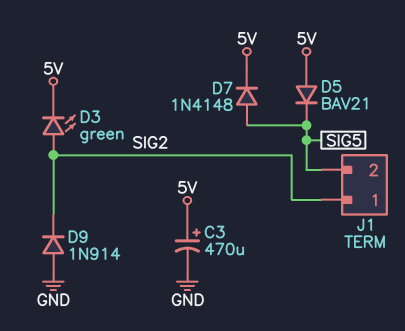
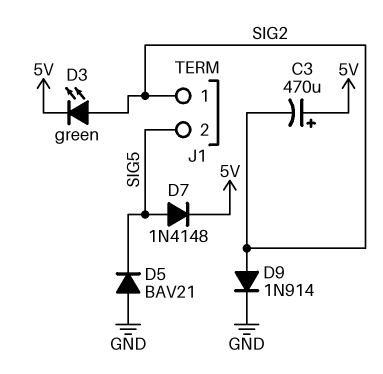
C3: 470uF (plus 5V, minus GND) -> 470uF (plus 5V, minus SIG2)
D5: diode BAV21 (A 5V, K SIG5) -> diode BAV21 (A GND, K SIG5)
D9: diode 1N914 (A GND, K SIG2) -> diode 1N914 (A SIG2, K GND)

